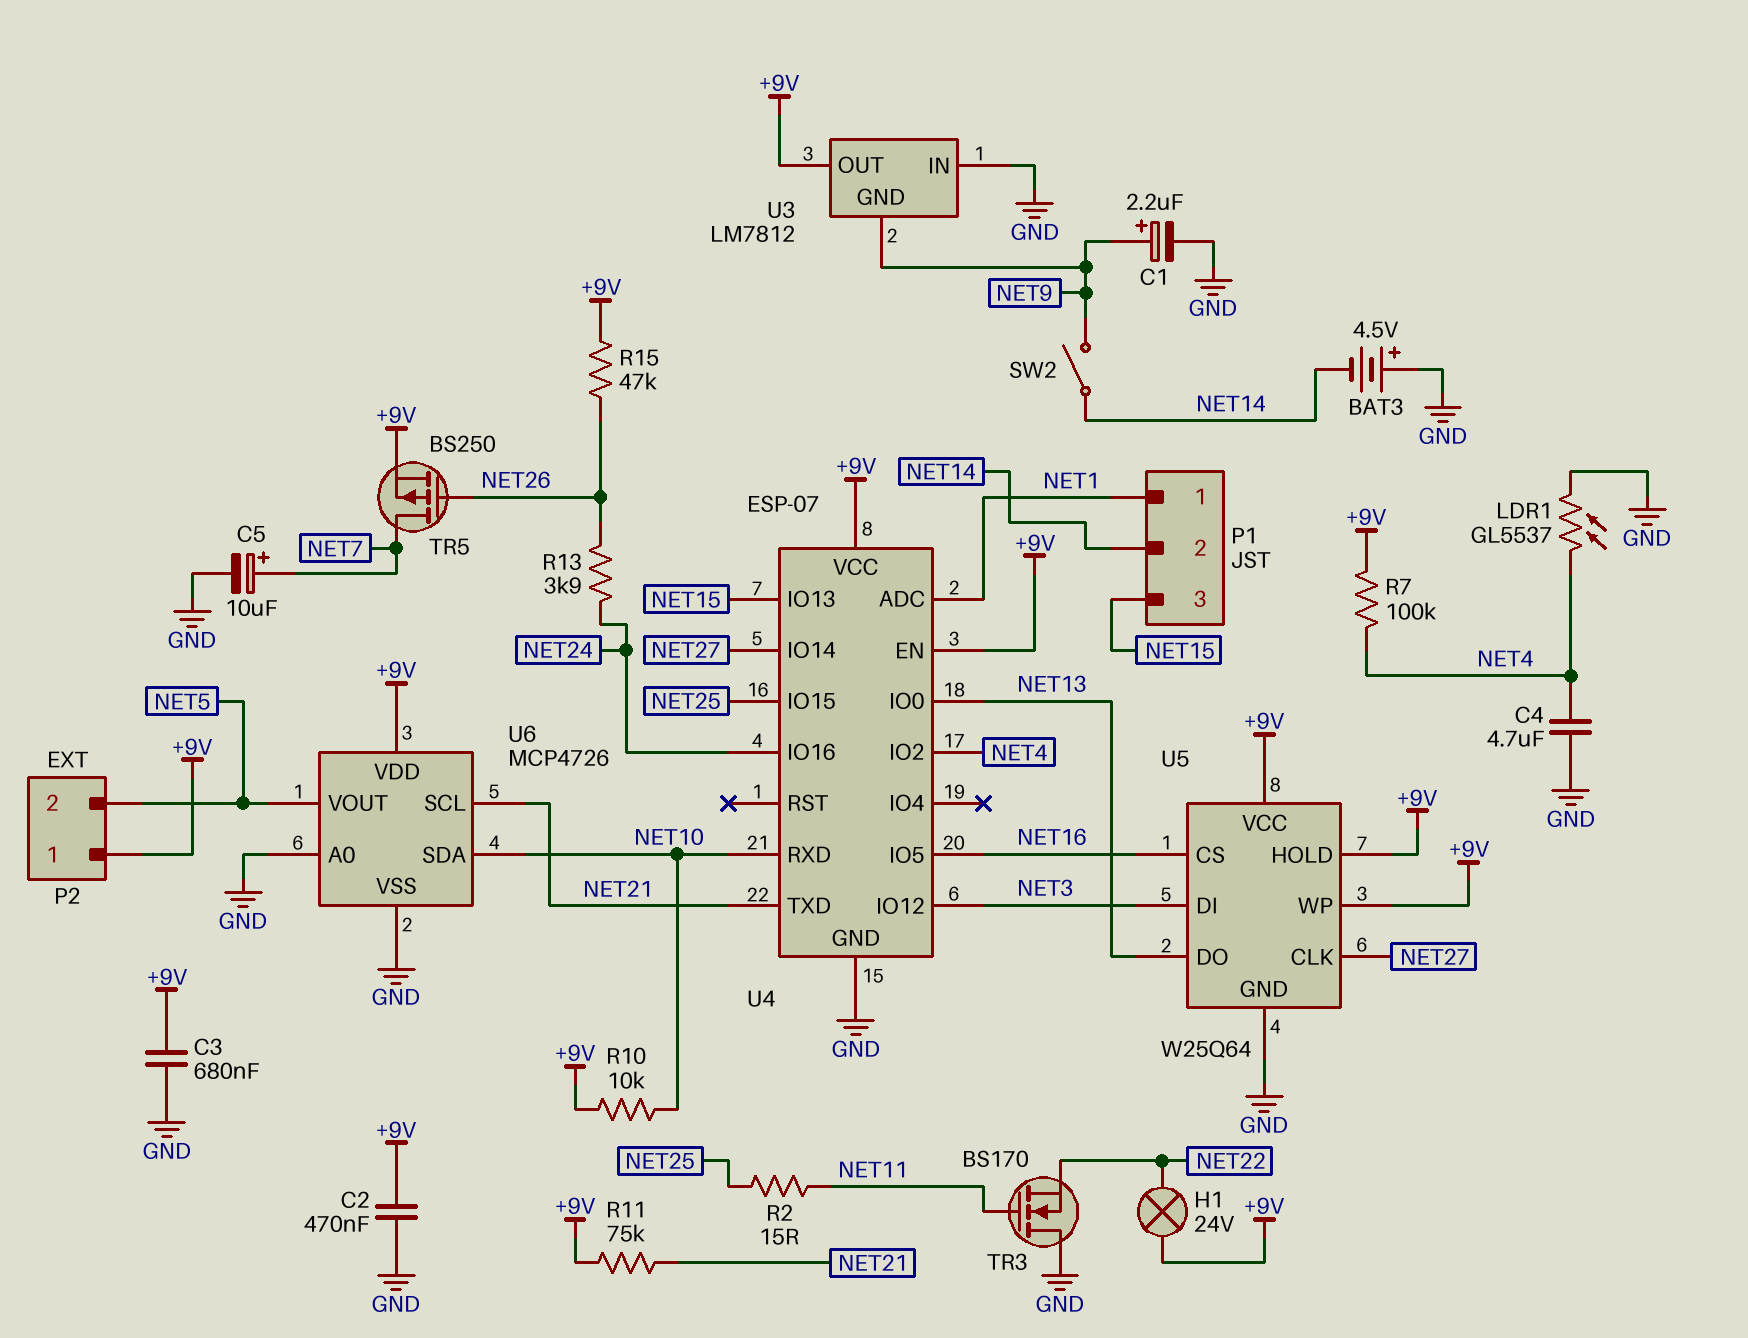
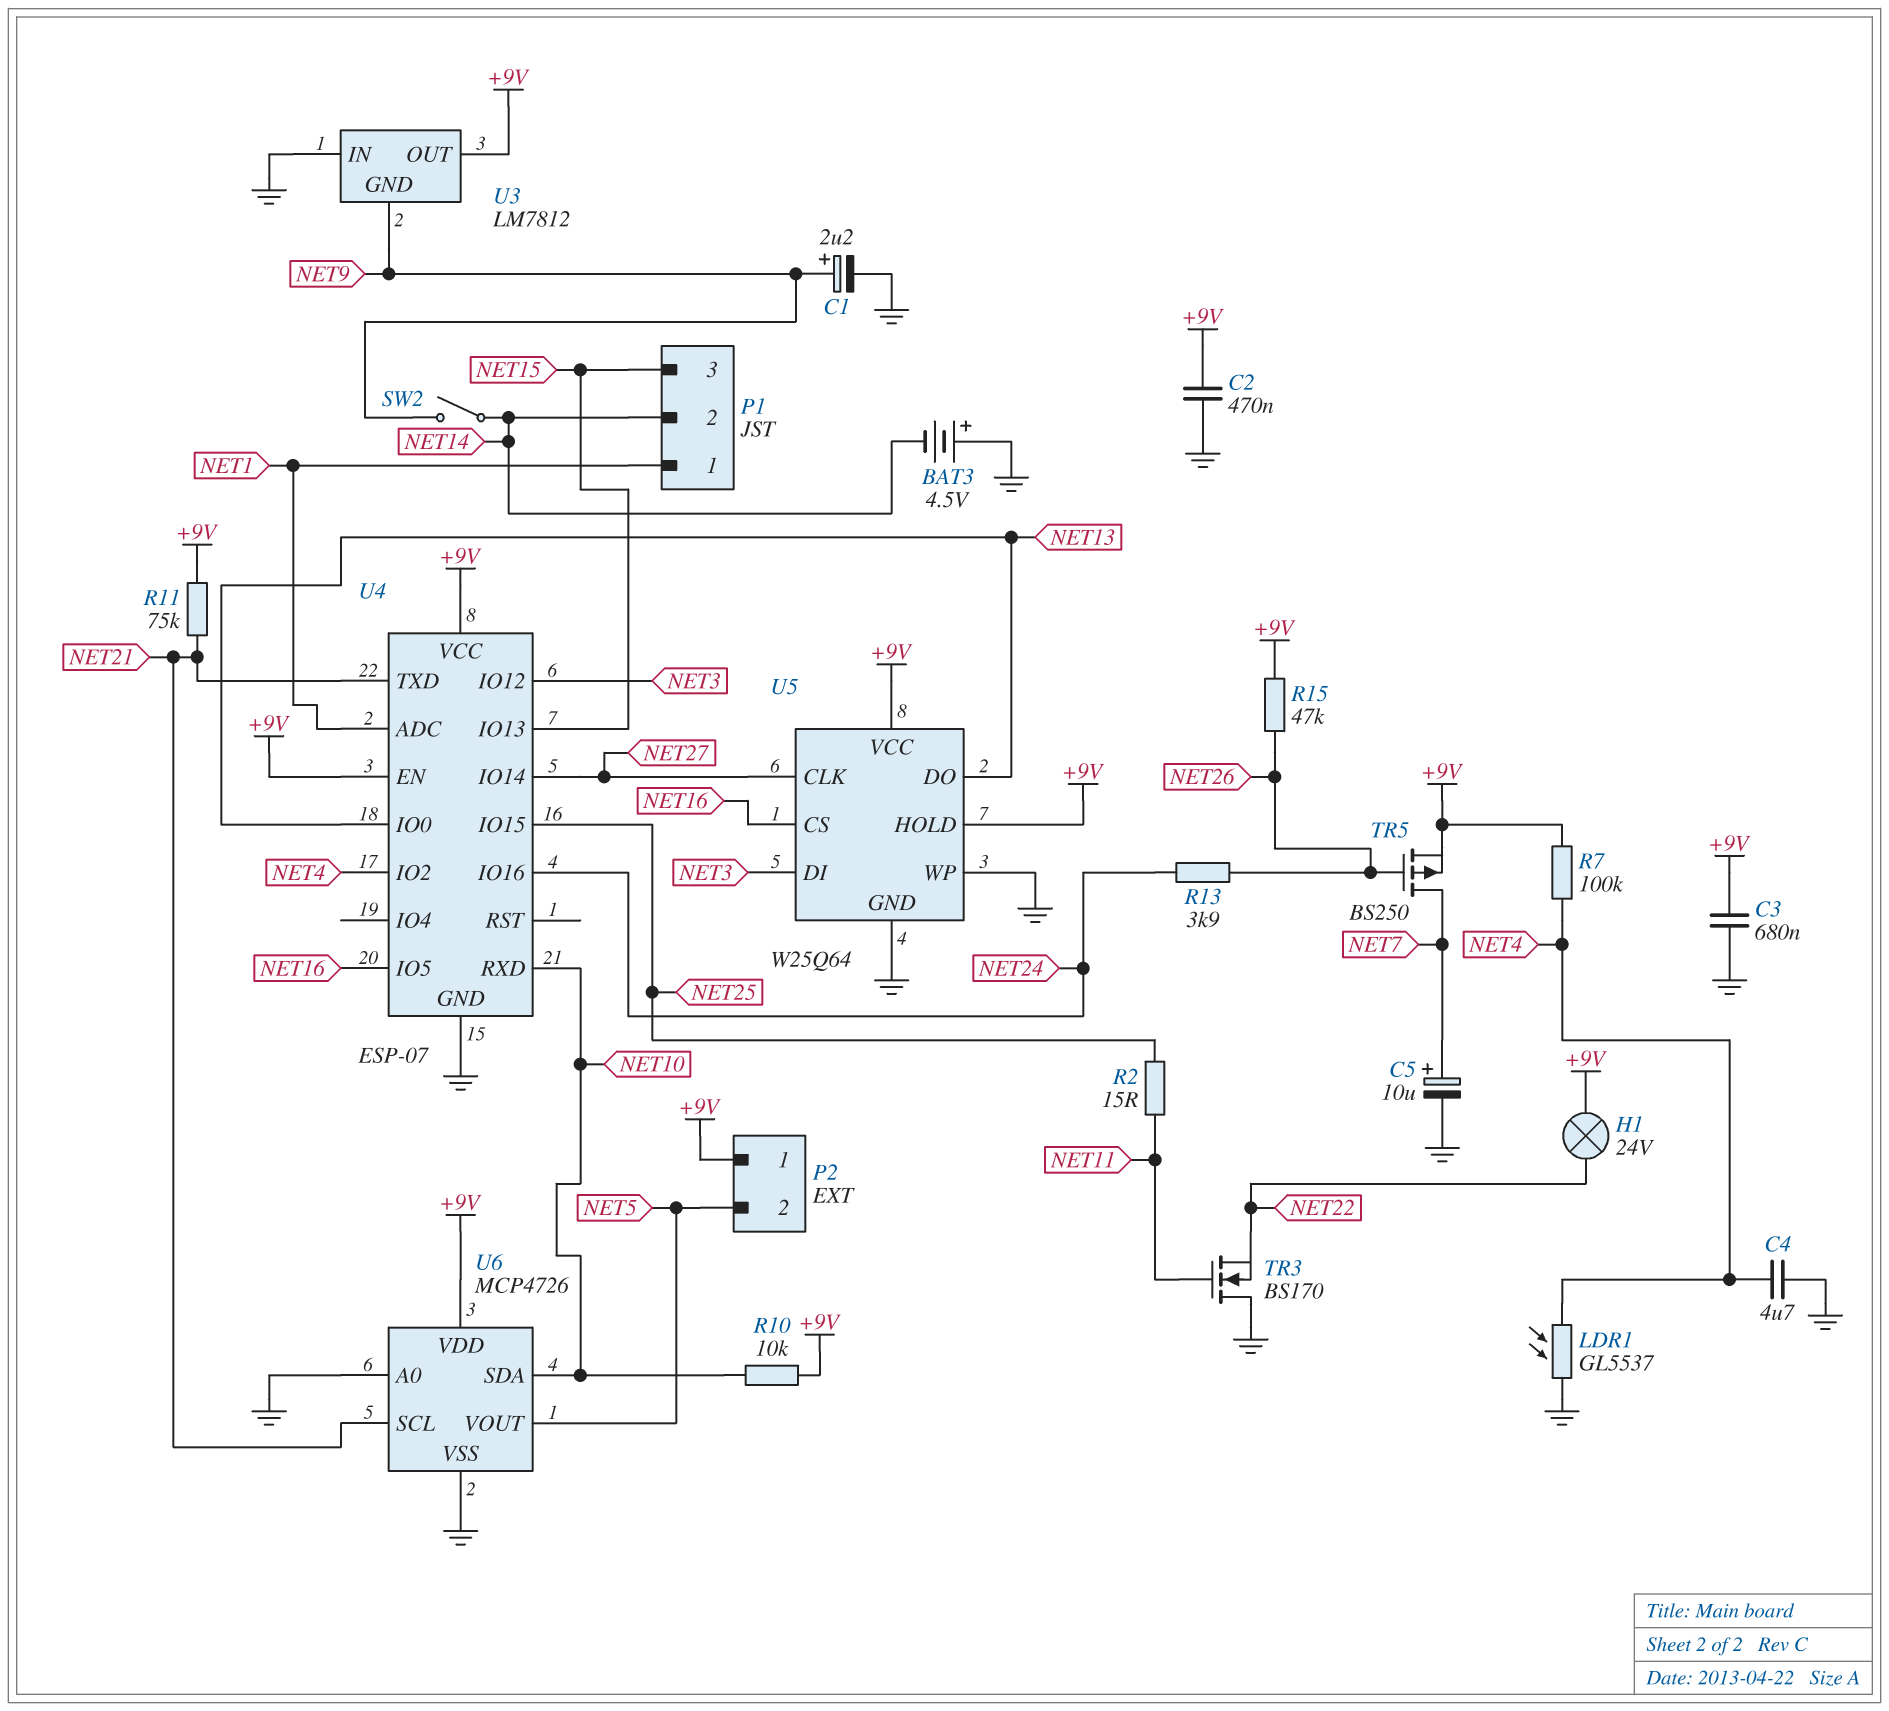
U5 pin WP: +9V -> GND

